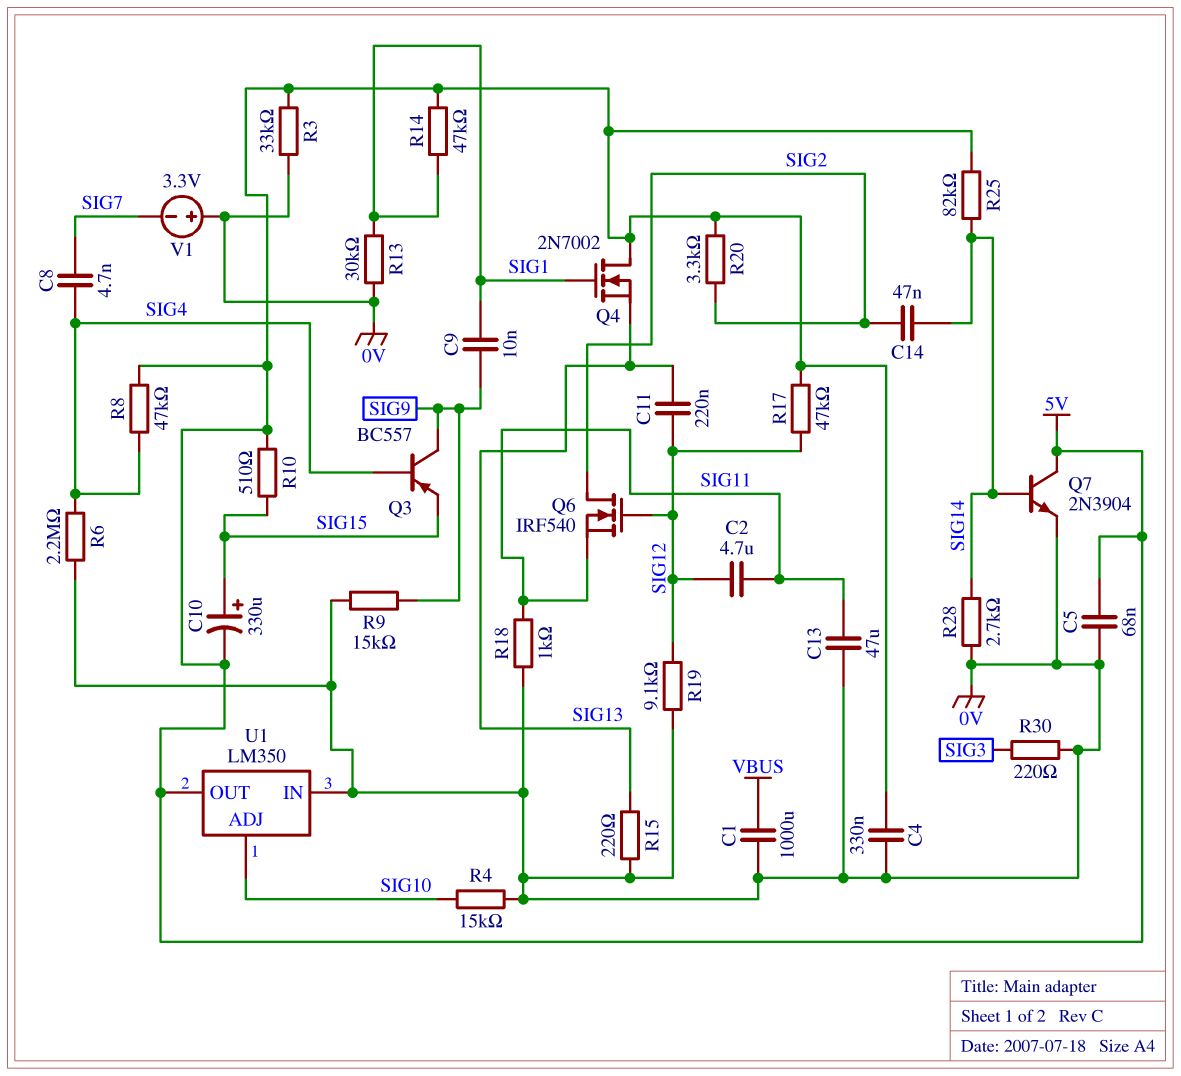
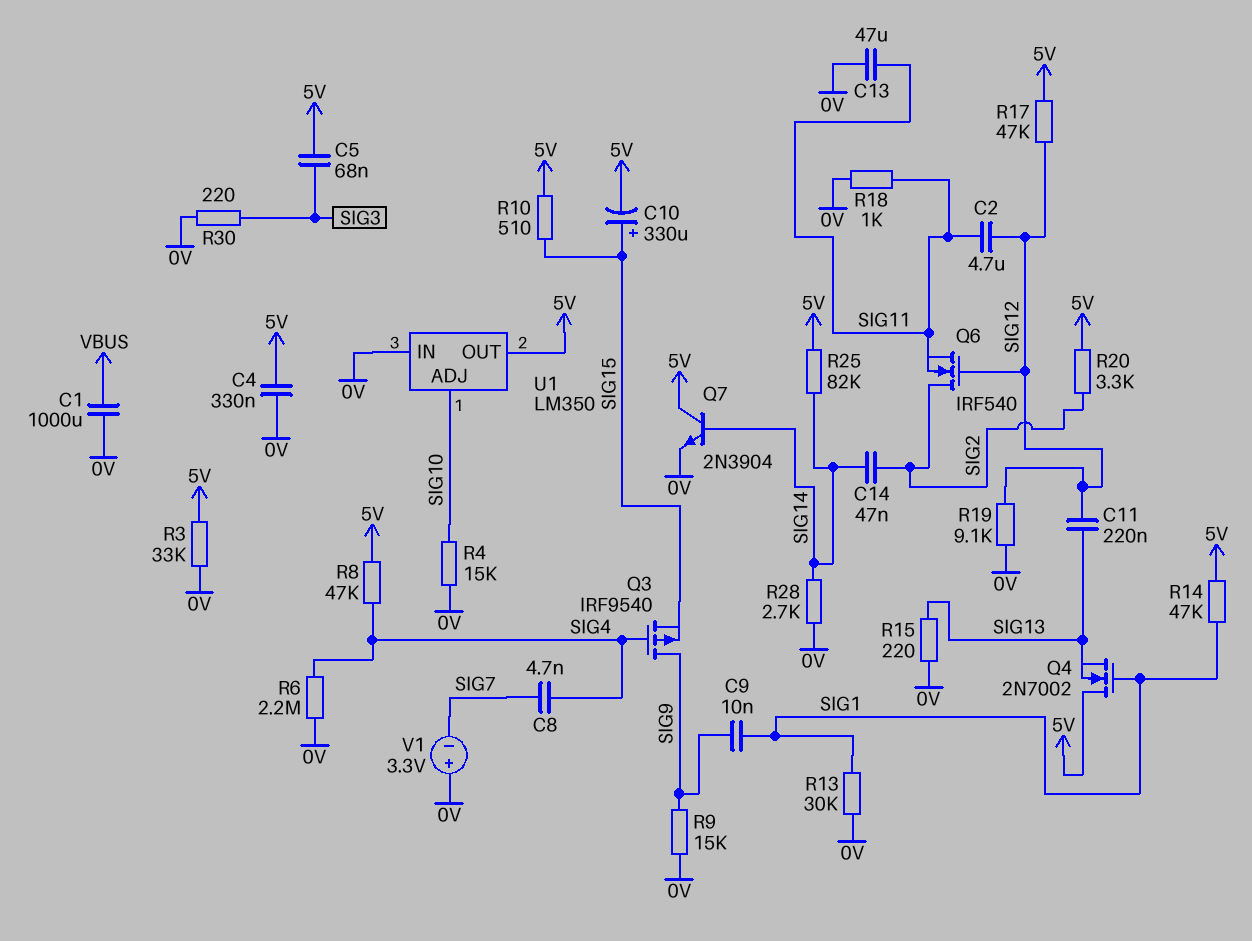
C5: 68nF (0V, 5V) -> 68nF (5V, SIG3)
Q3: PNP BC557 (B SIG4, C SIG9, E SIG15) -> PMOS IRF9540 (G SIG4, D SIG9, S SIG15)

